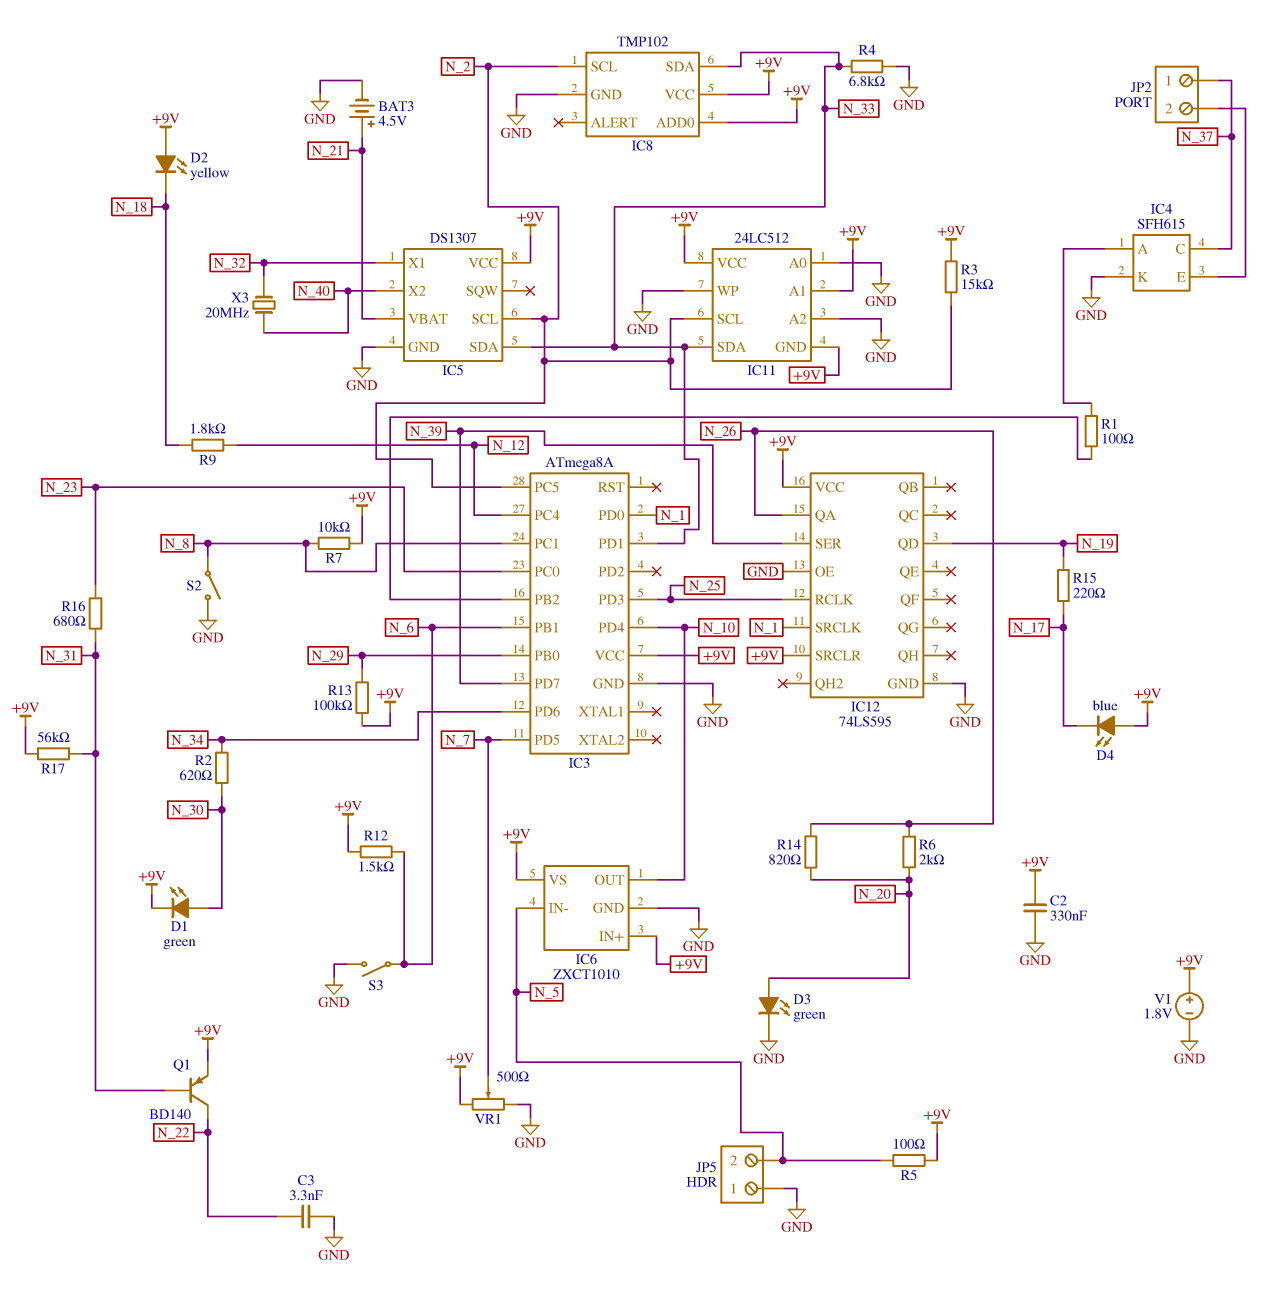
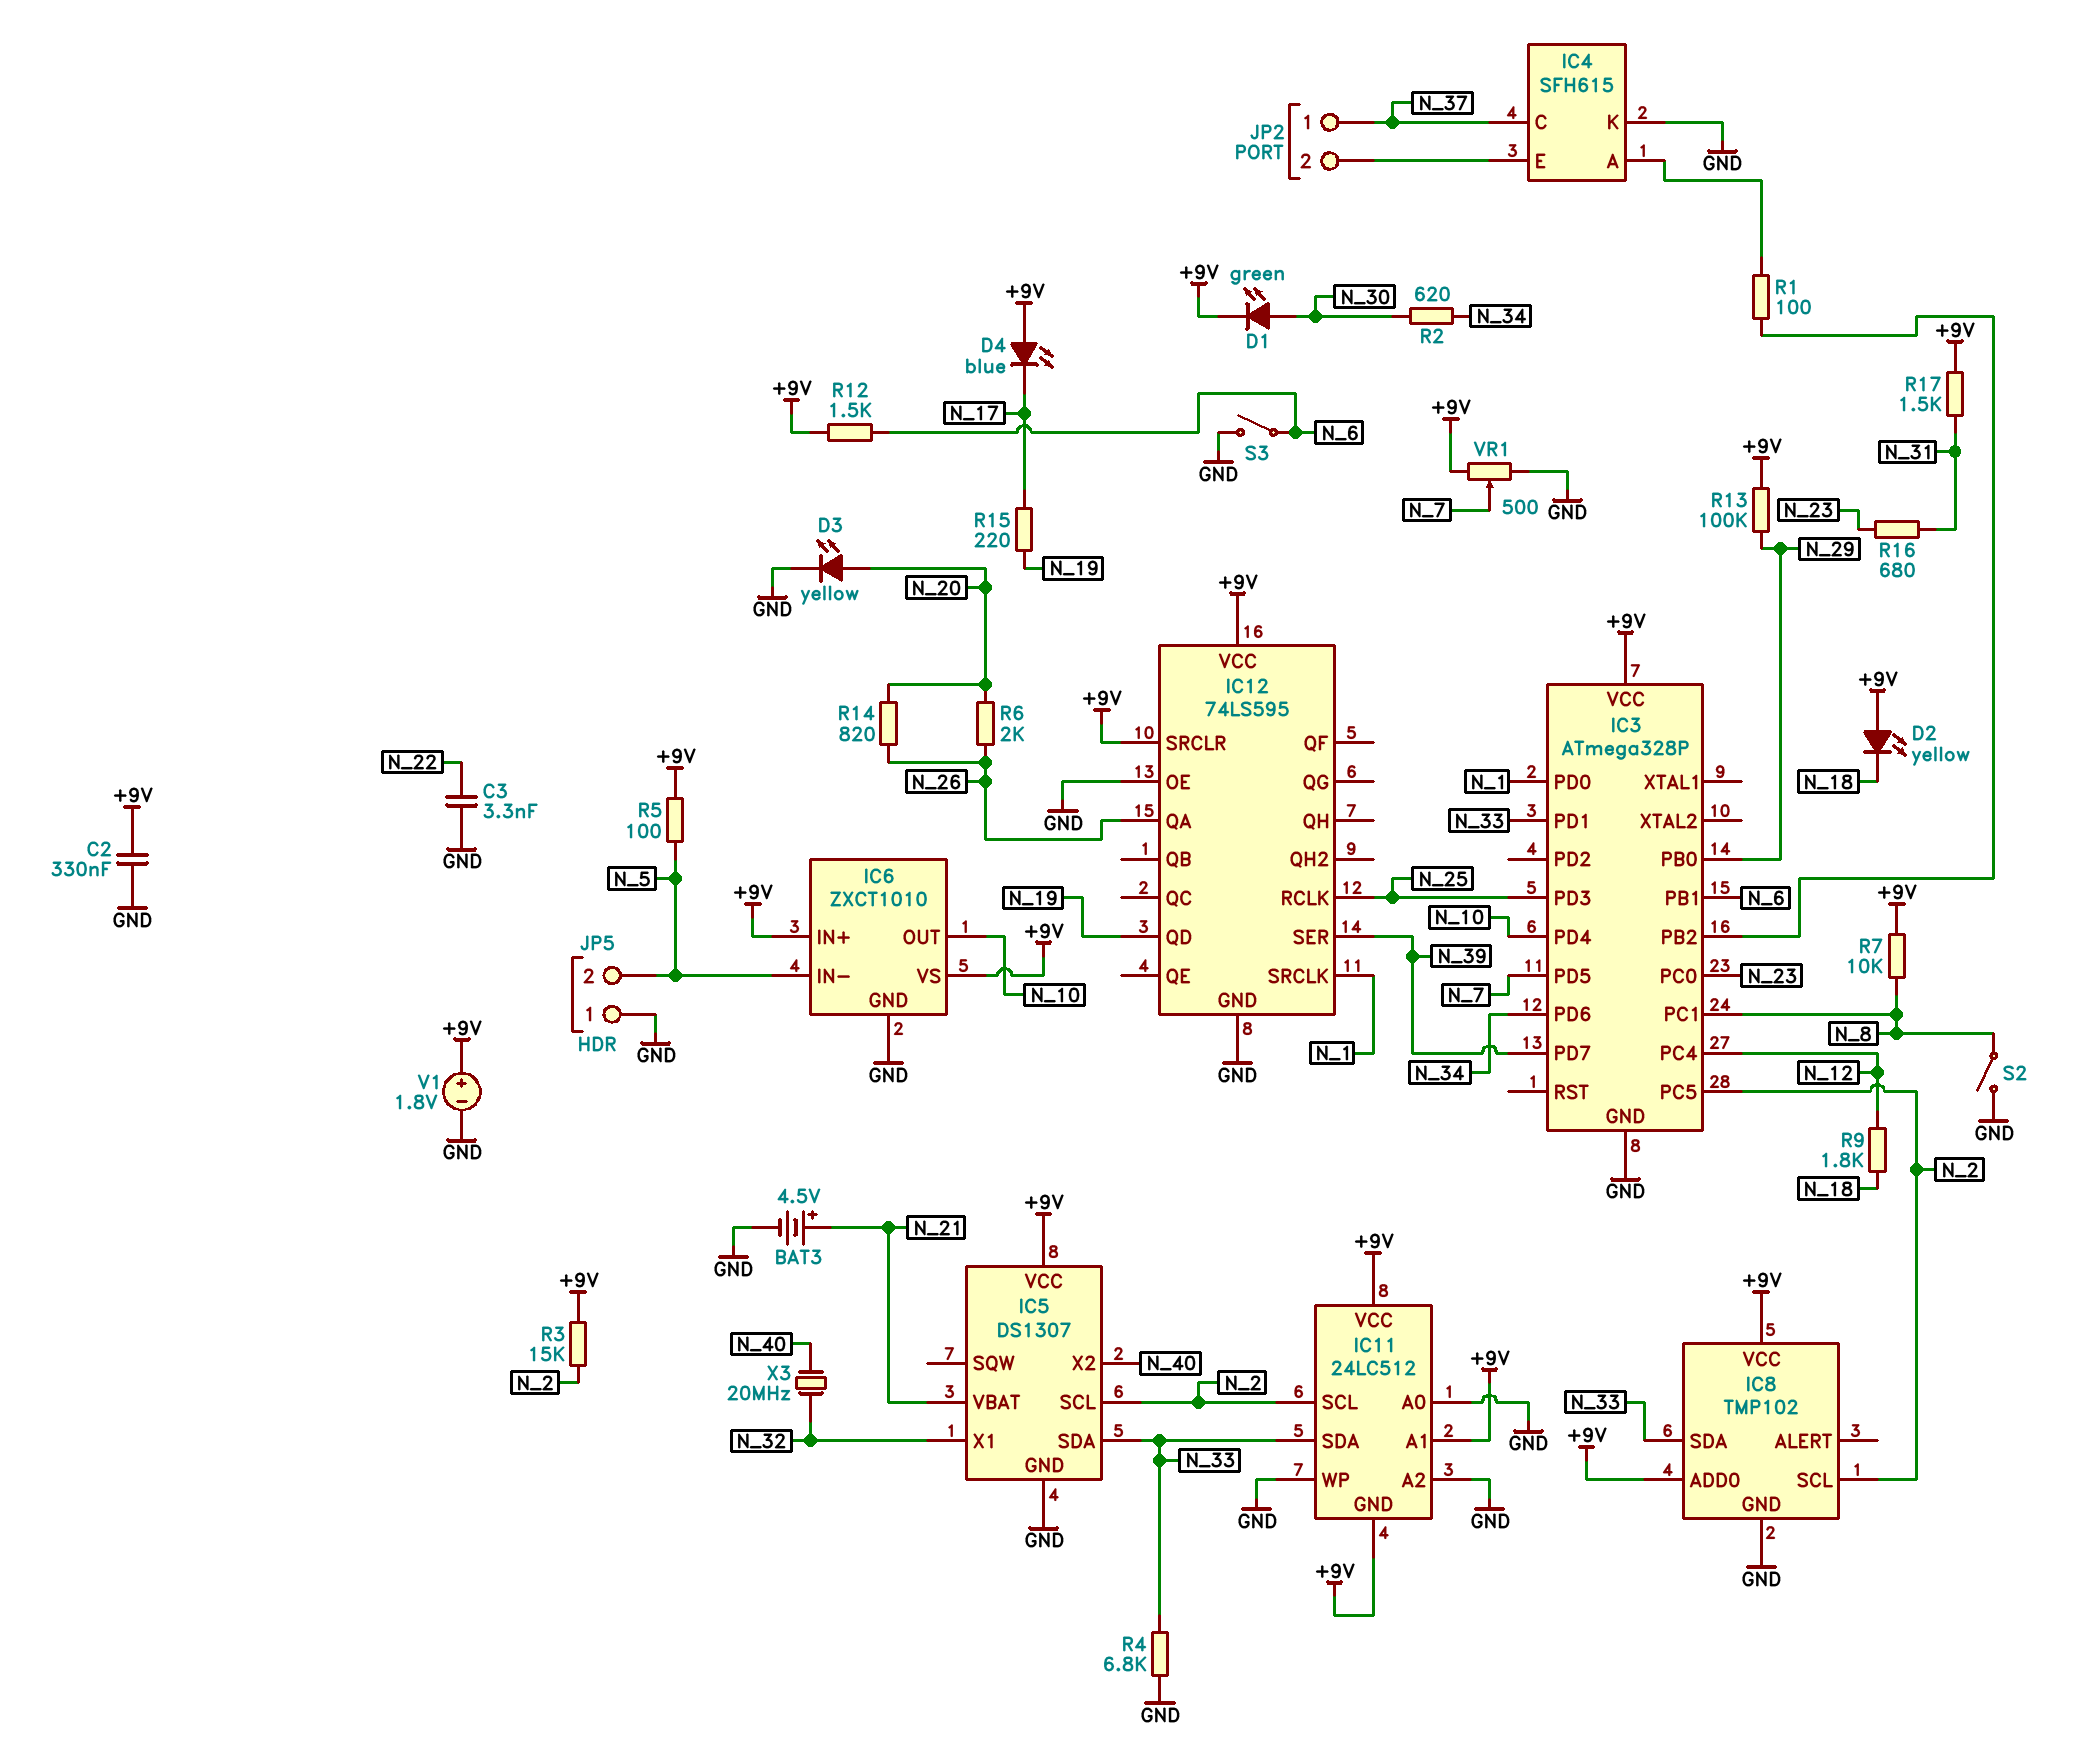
D3: LED green (A N_20, K GND) -> LED yellow (A N_20, K GND)
IC3: ATmega8A -> ATmega328P
Q1: PNP BD140 (B N_31, C N_22, E +9V) -> none
R17: 56k (+9V, N_31) -> 1.5k (+9V, N_31)

